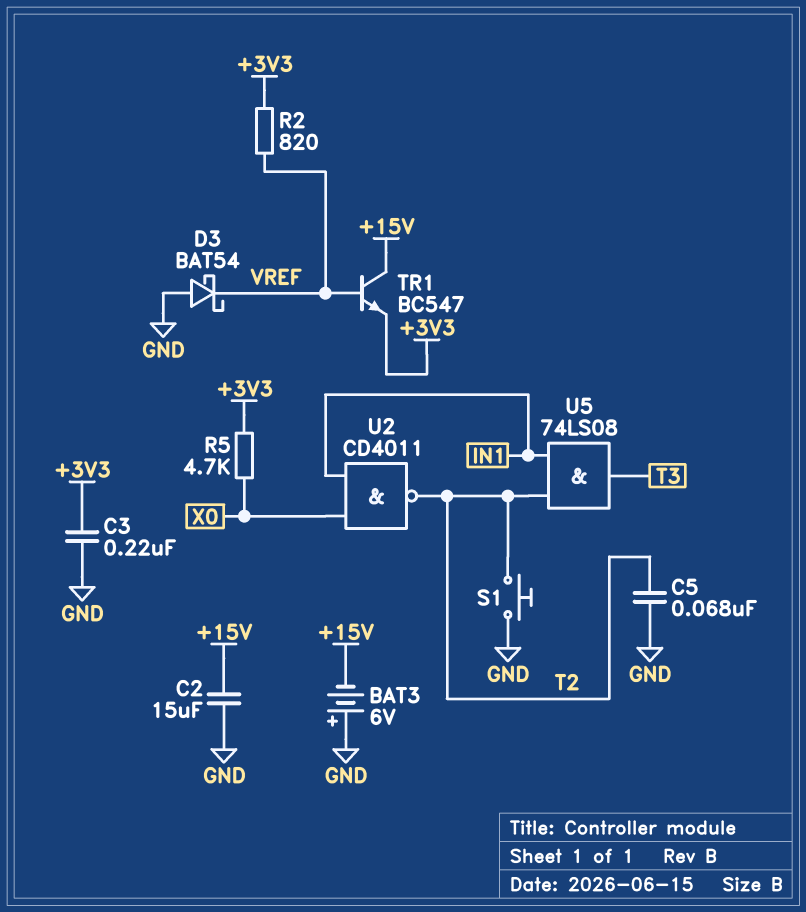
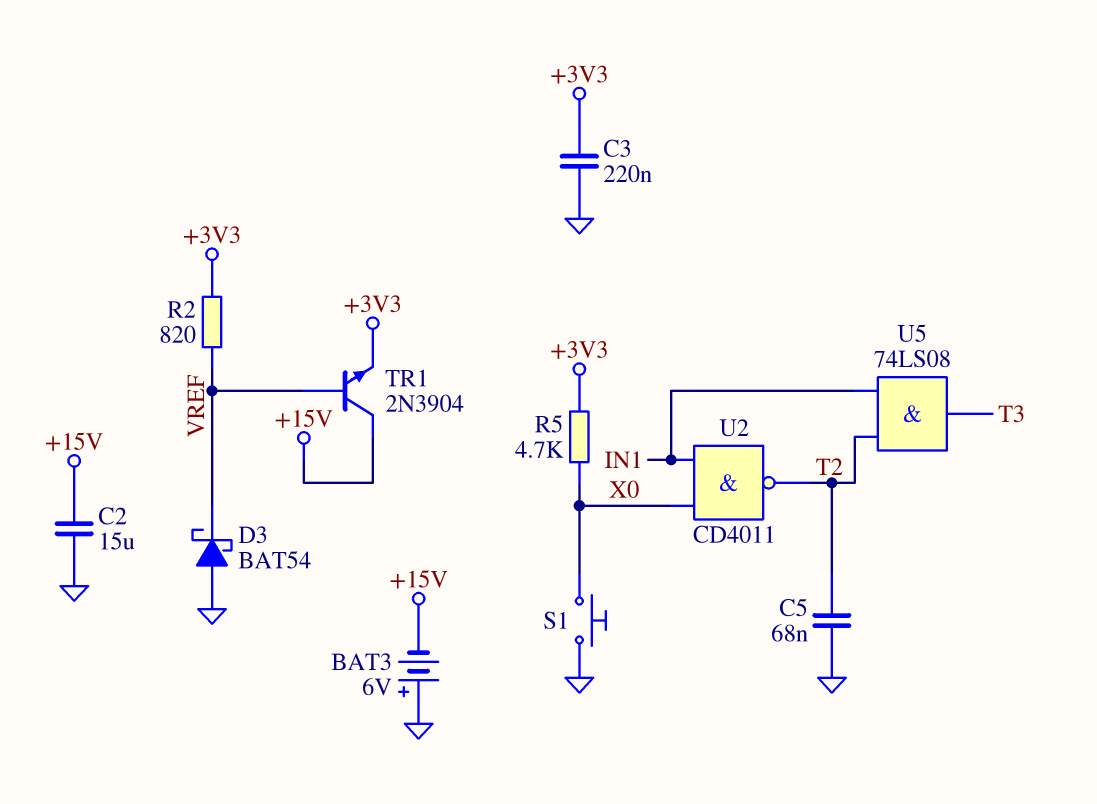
S1: button (GND, T2) -> button (GND, X0)
TR1: NPN BC547 (B VREF, C +15V, E +3V3) -> NPN 2N3904 (B VREF, C +15V, E +3V3)

